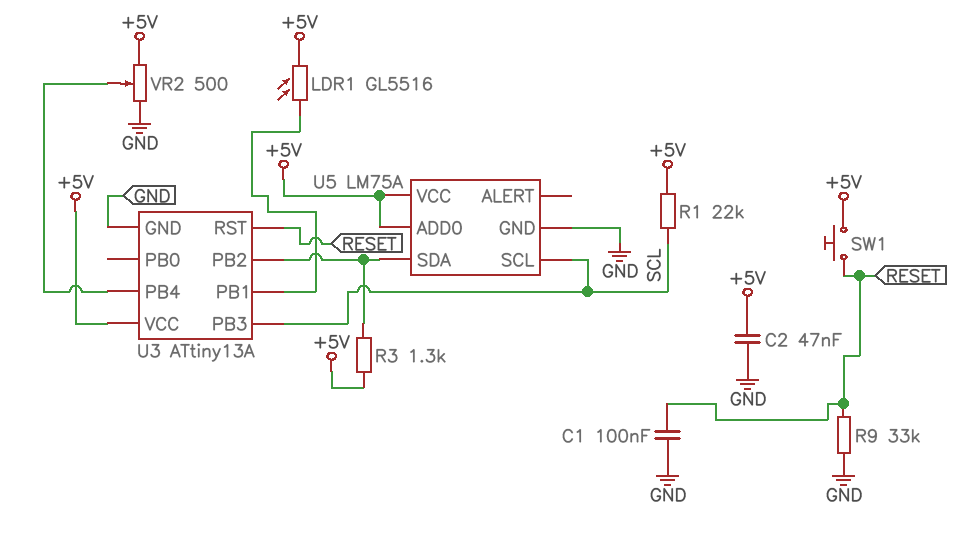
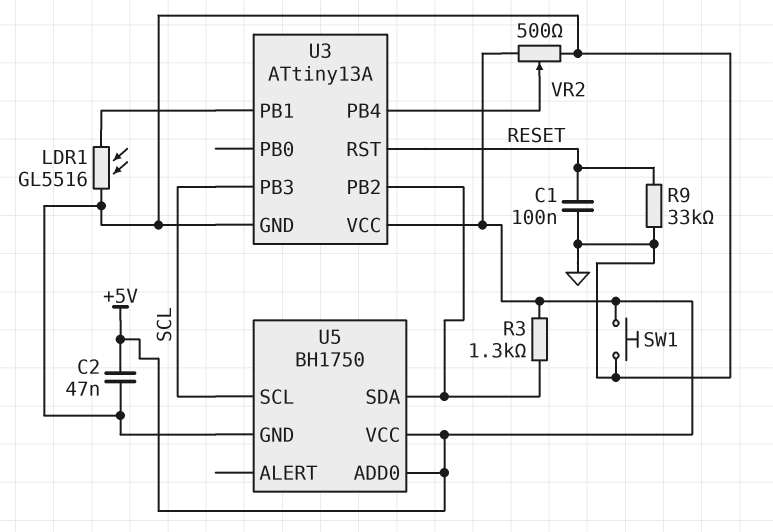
LDR1: GL5516 (+5V, U3/PB1) -> GL5516 (GND, U3/PB1)
R1: 22k (+5V, SCL) -> none
SW1: button (+5V, RESET) -> button (+5V, GND)
U5: LM75A -> BH1750

